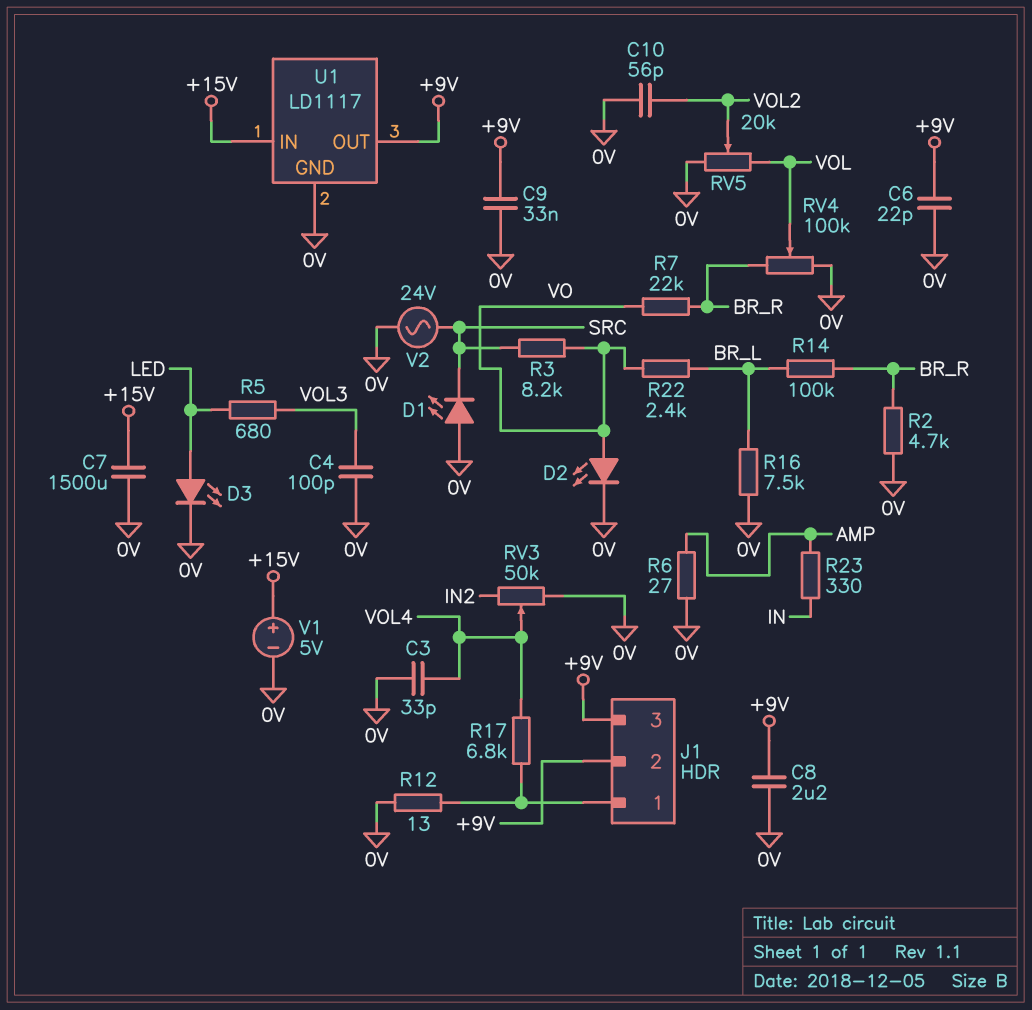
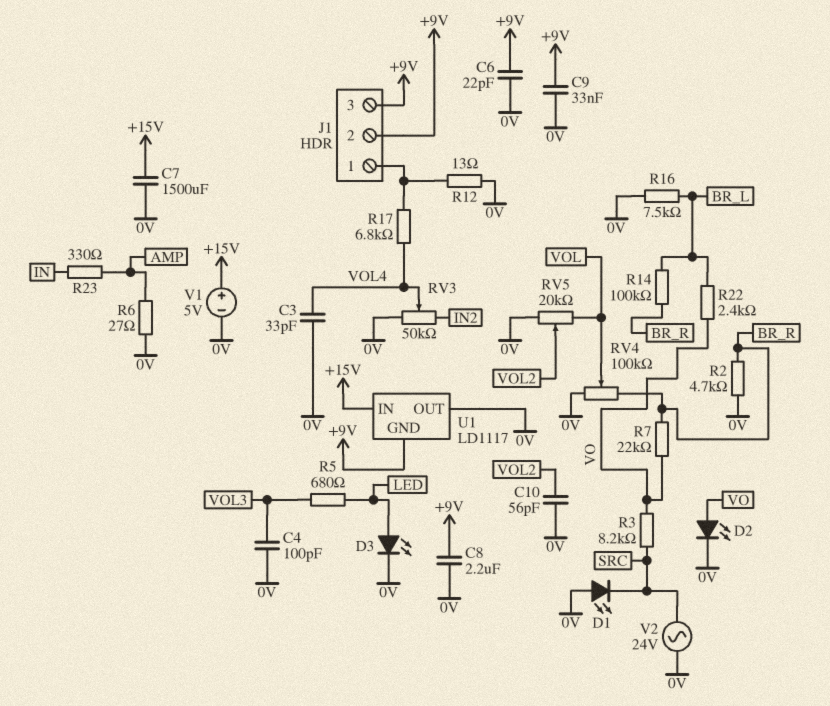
U1 pin GND: 0V -> +9V
U1 pin OUT: +9V -> 0V

